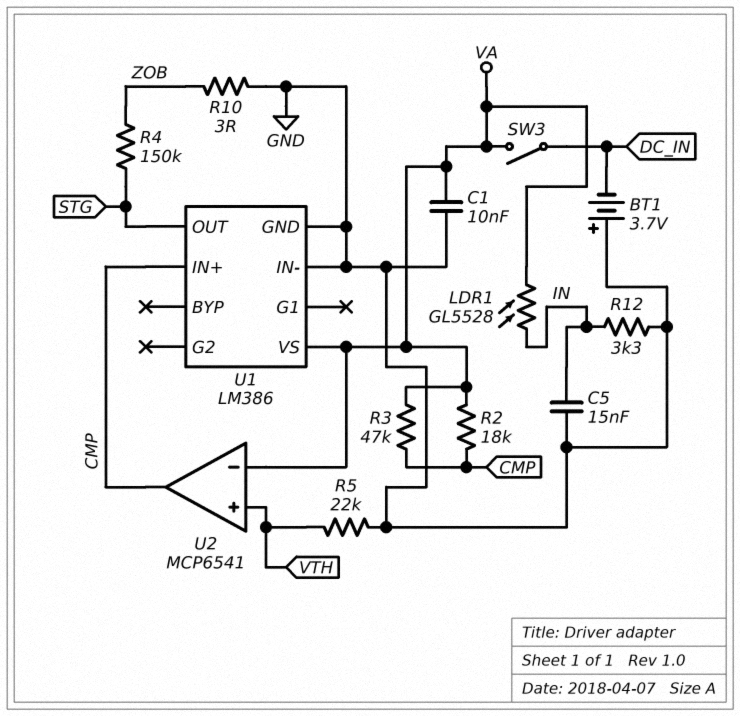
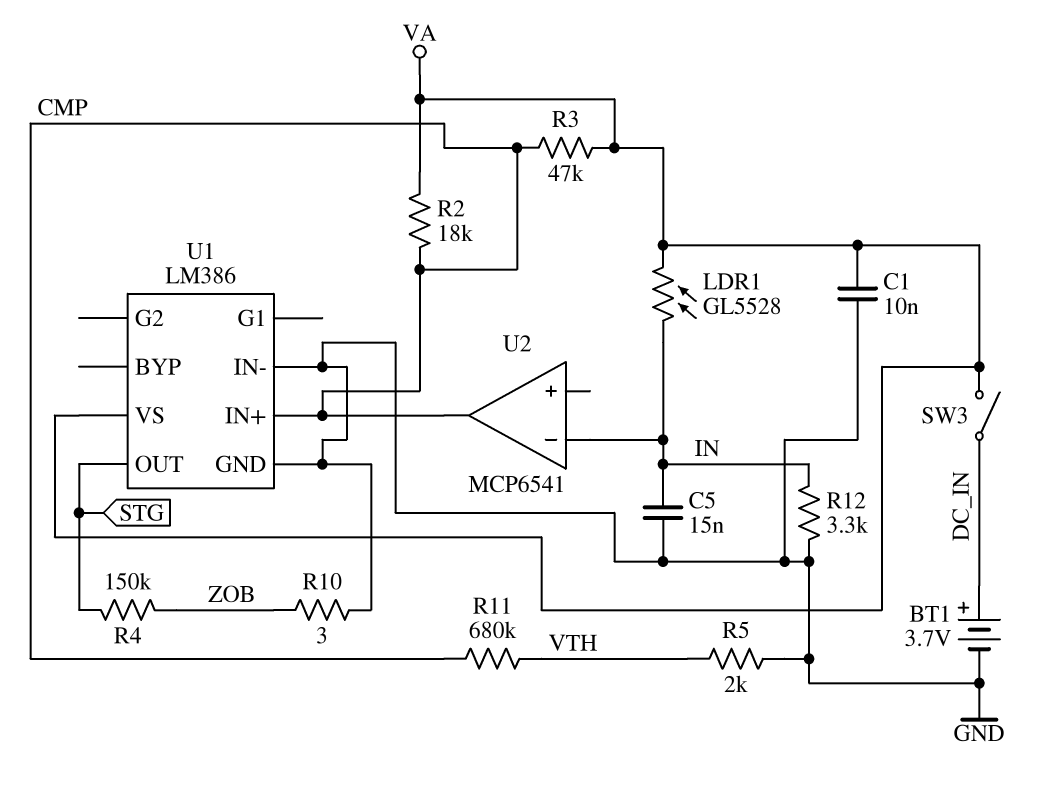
BT1: 3.7V (plus GND, minus DC_IN) -> 3.7V (plus DC_IN, minus GND)
R5: 22k (GND, VTH) -> 2k (GND, VTH)
R11: none -> 680k (CMP, VTH)
U2 pin in+: VTH -> none
U2 pin in-: VA -> IN

